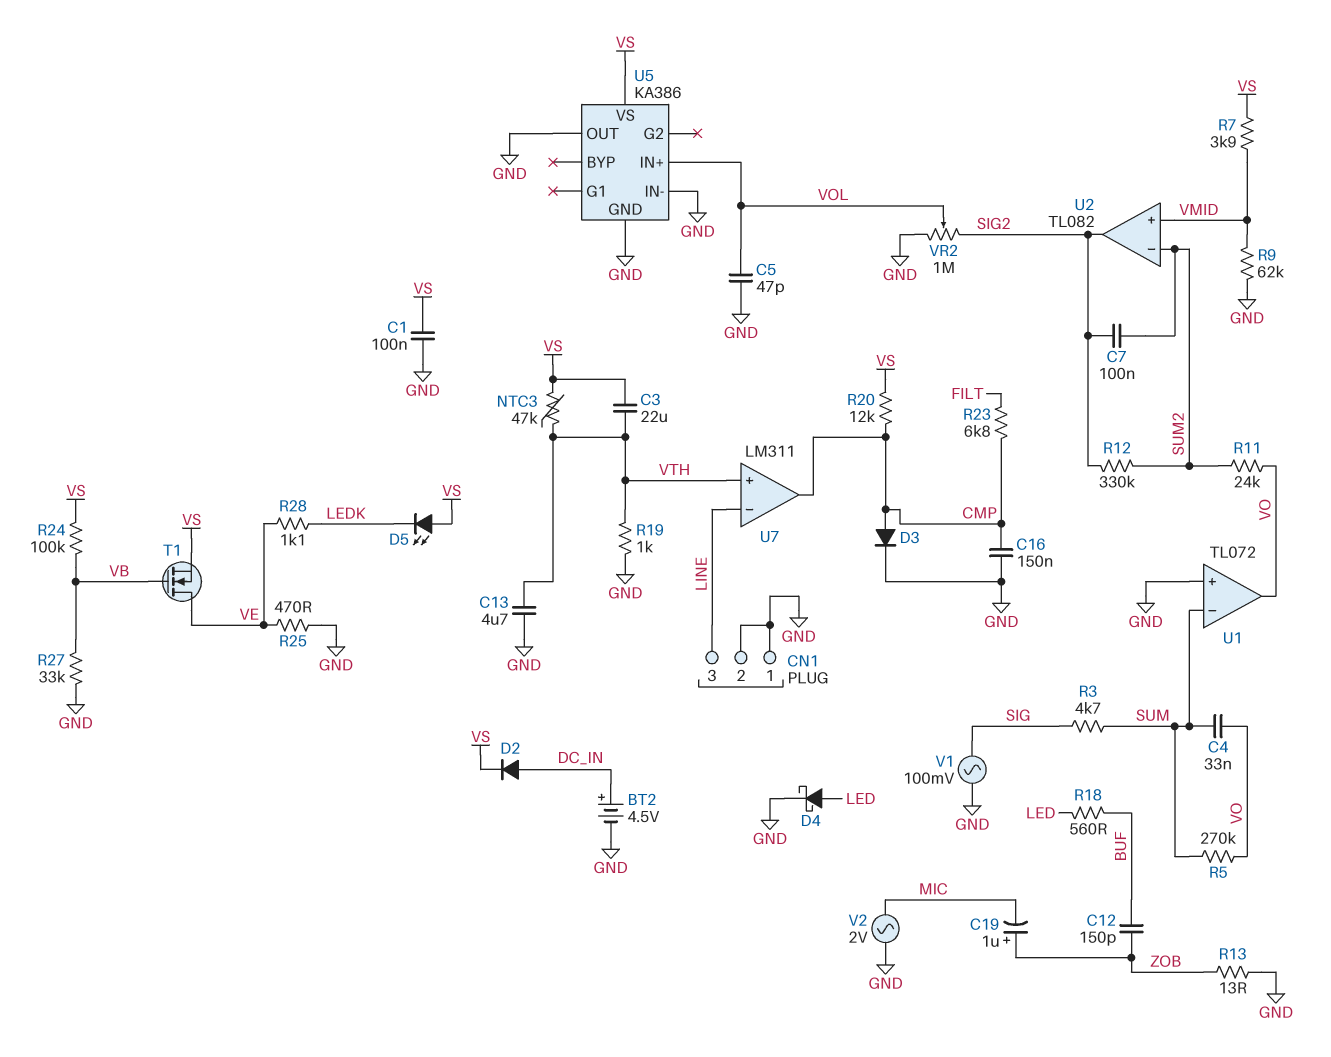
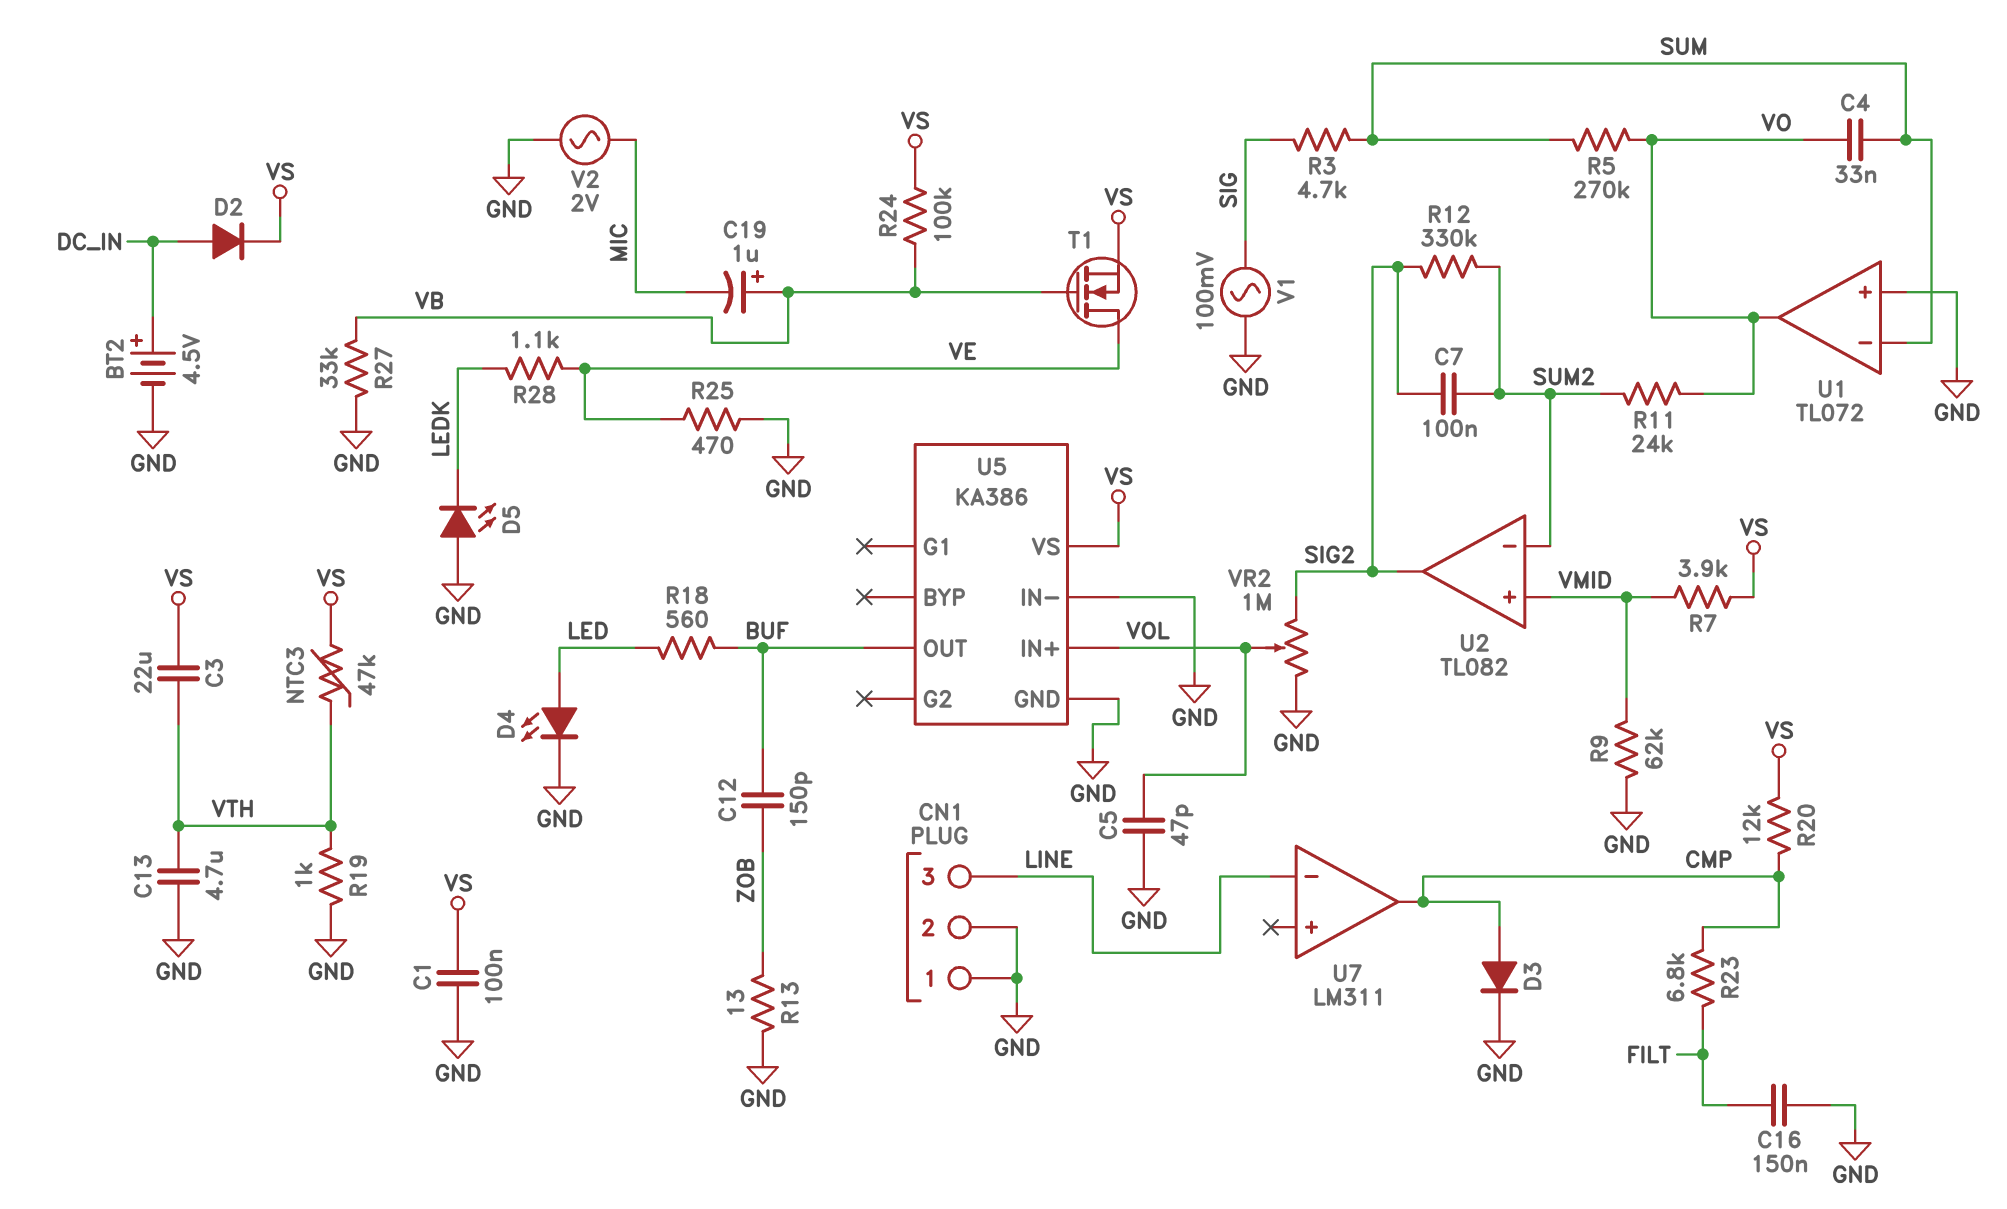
C16: 150nF (CMP, GND) -> 150nF (FILT, GND)
C19: 1uF (plus ZOB, minus MIC) -> 1uF (plus VB, minus MIC)
D4: schottky (A LED, K GND) -> LED (A LED, K GND)
D5: LED (A VS, K LEDK) -> LED (A GND, K LEDK)
U5 pin OUT: GND -> BUF
U7 pin in+: VTH -> none

